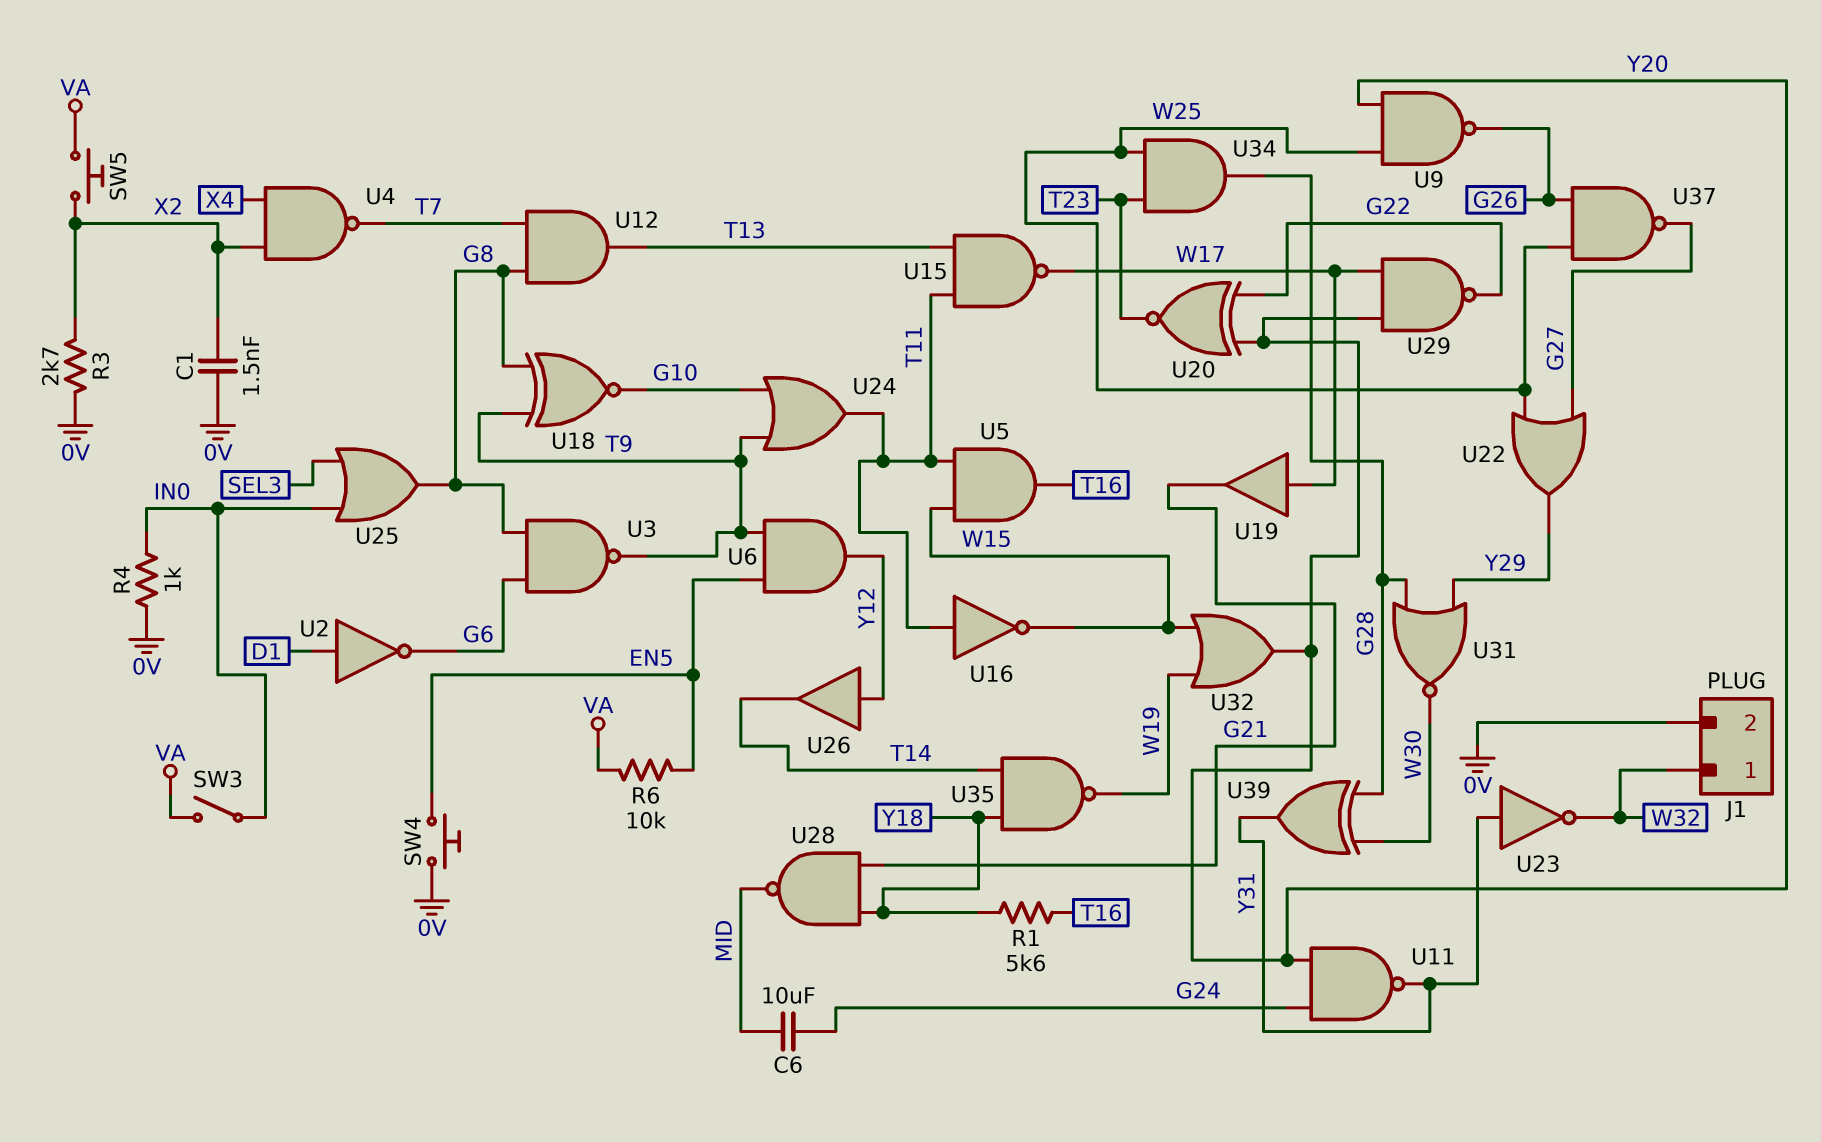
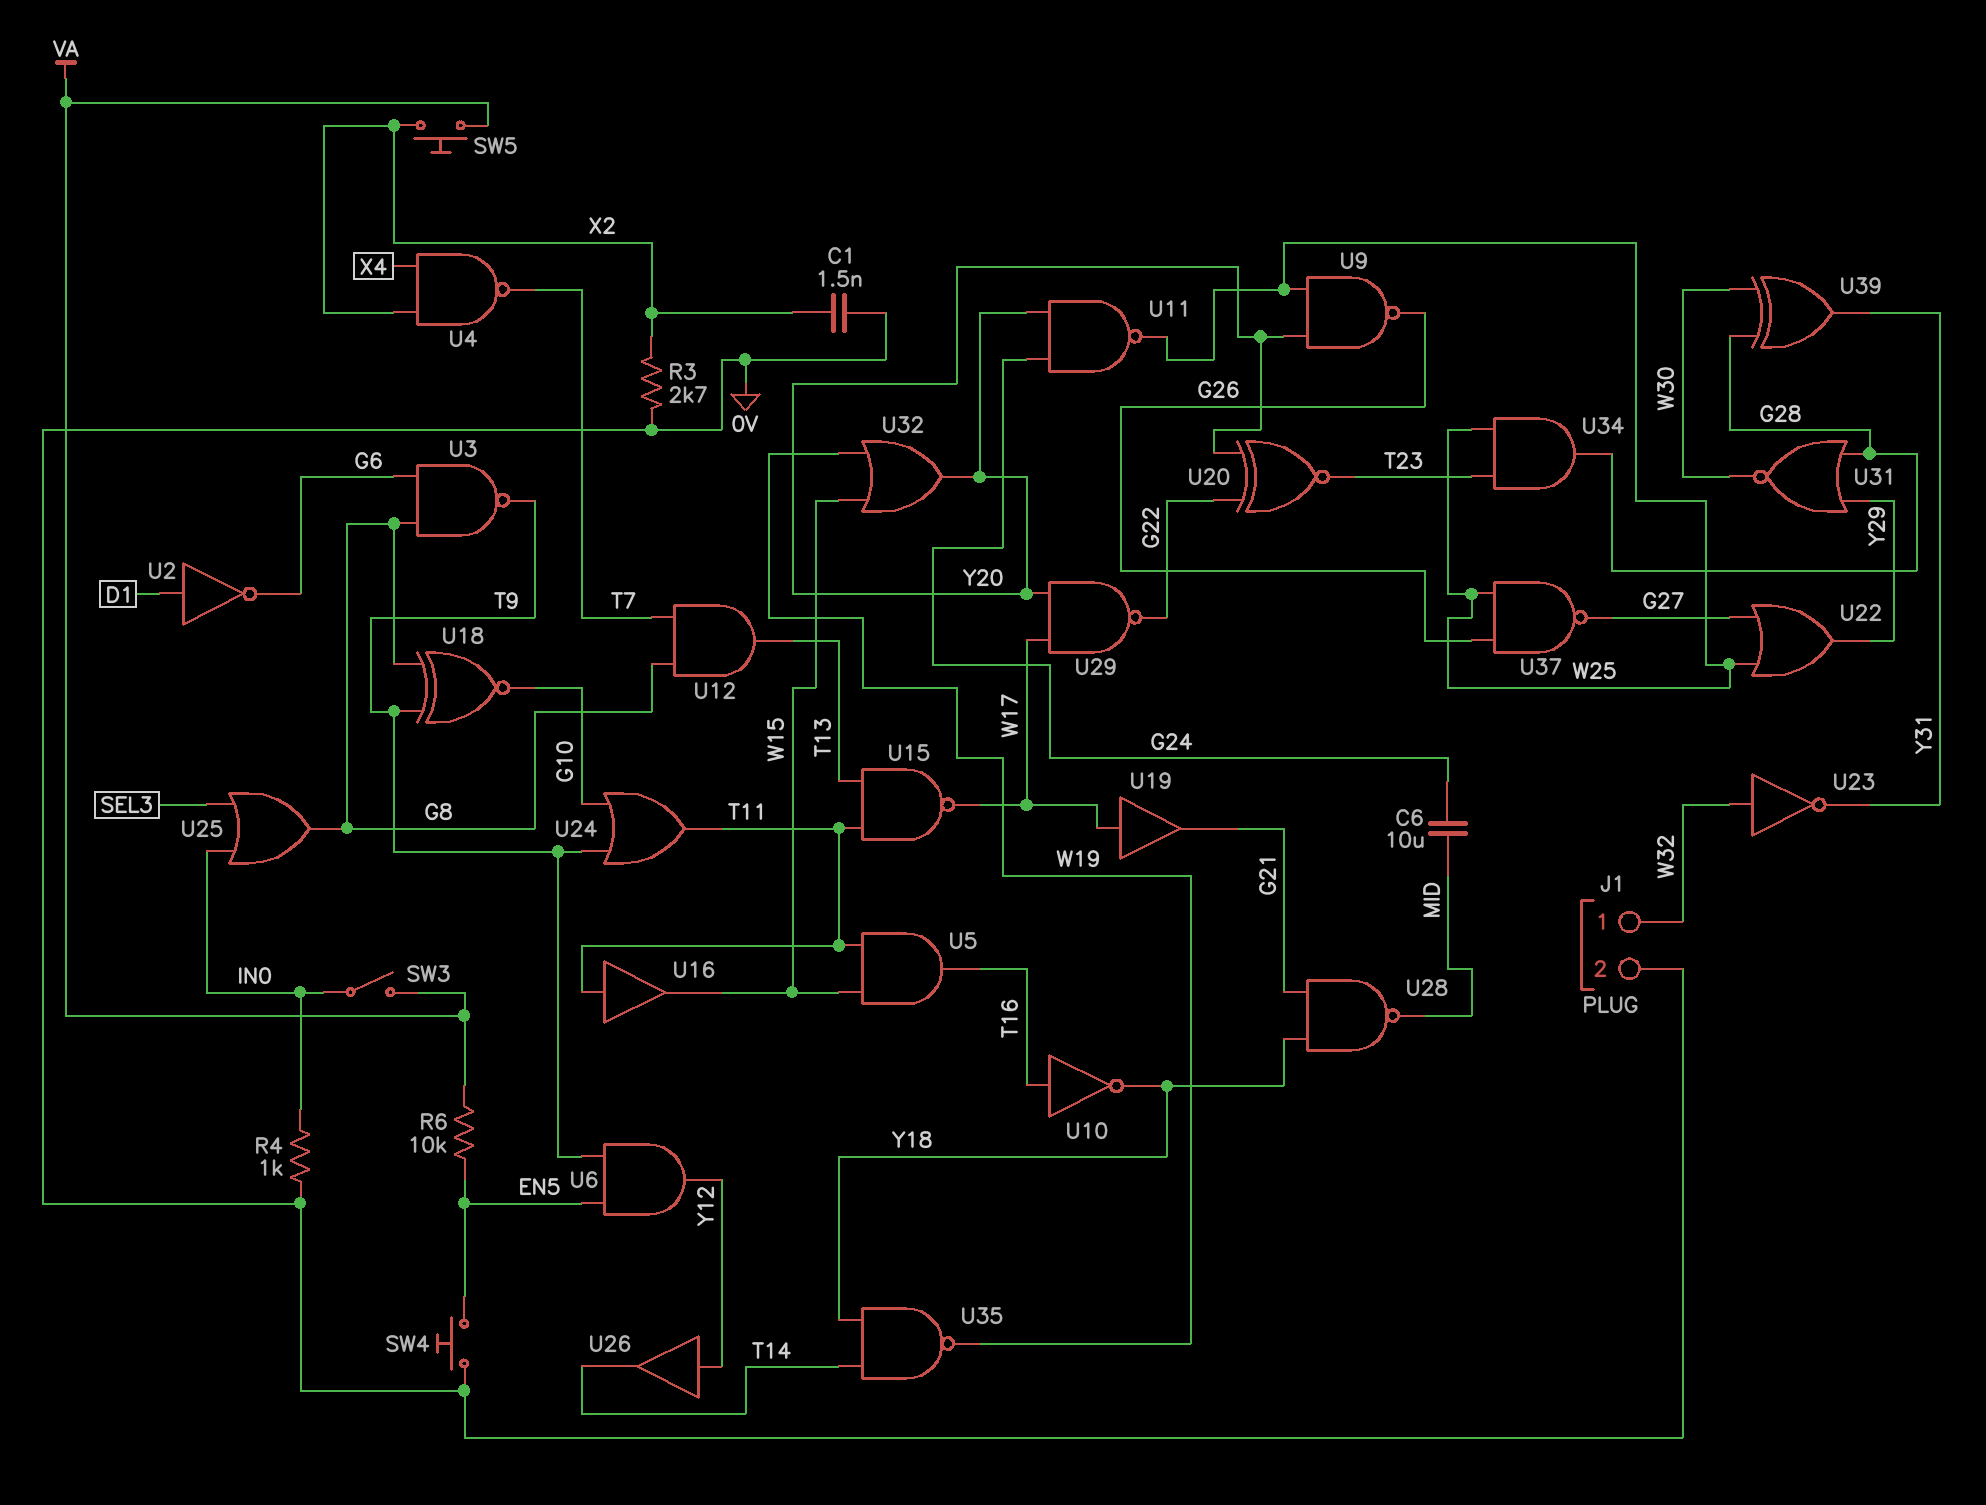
R1: 5.6k (T16, Y18) -> none
U10: none -> NOT (in T16, out Y18)
U11: NAND (in G24, in Y20, out Y31) -> NAND (in G24, in Y20, out W25)
U16: NOT (in T11, out W15) -> buffer (in T11, out W15)
U23: NOT (in Y31, out W32) -> NOT (in W32, out Y31)

